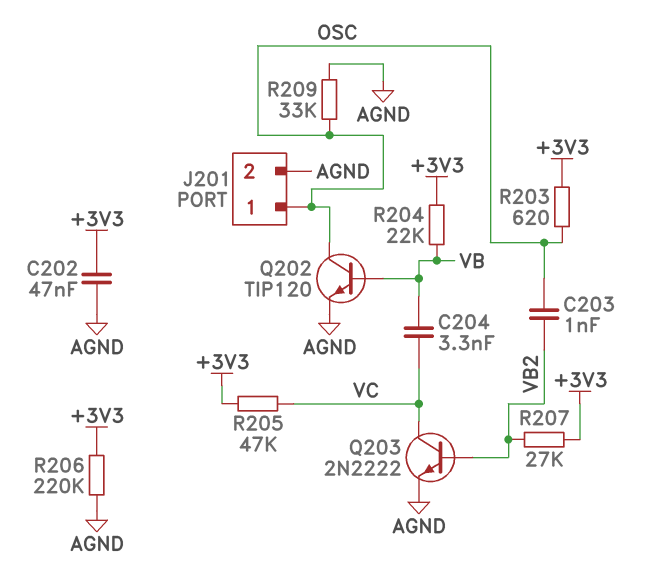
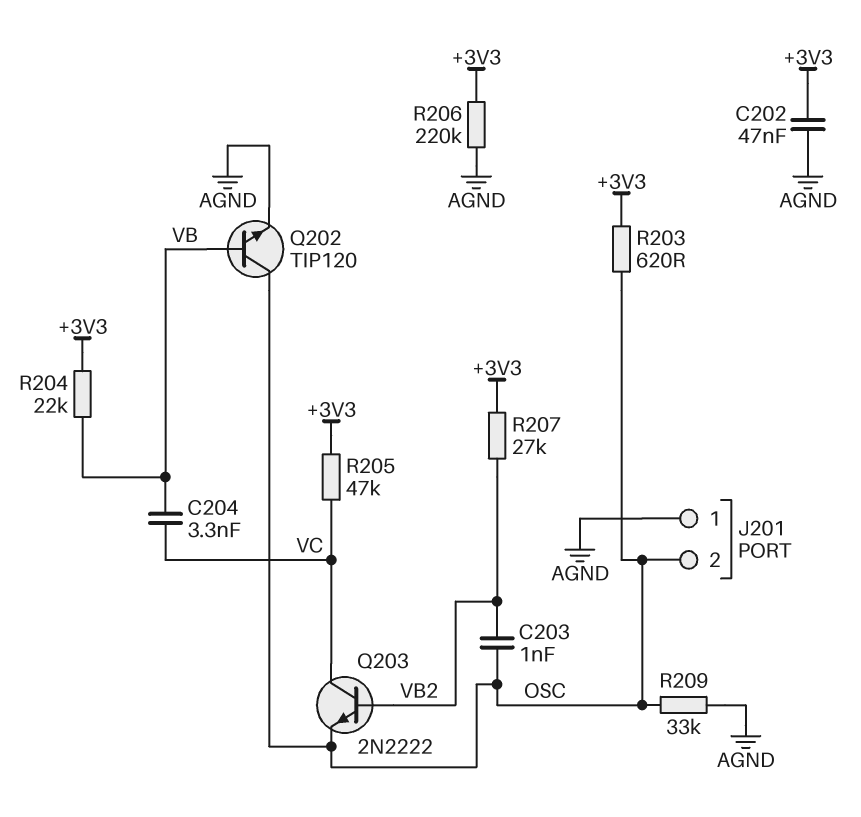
J201 pin 1: OSC -> AGND
J201 pin 2: AGND -> OSC
Q203: NPN 2N2222 (B VB2, C VC, E AGND) -> NPN 2N2222 (B VB2, C VC, E OSC)

